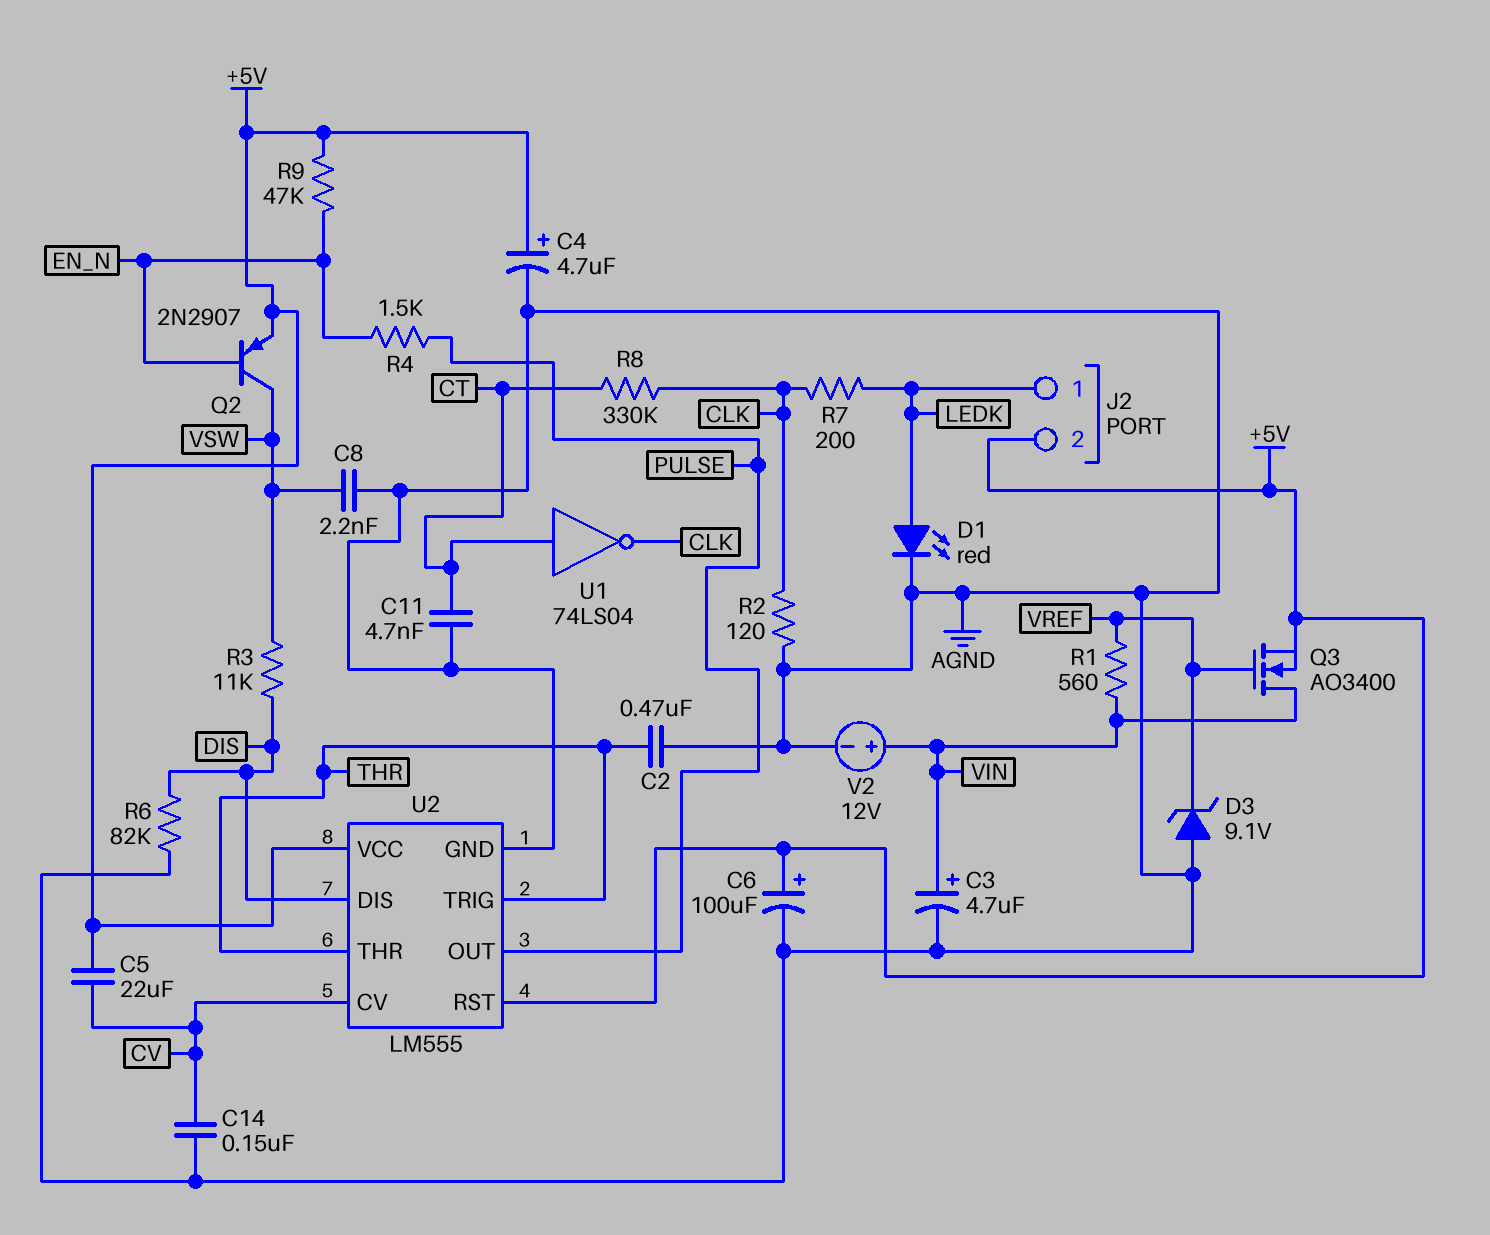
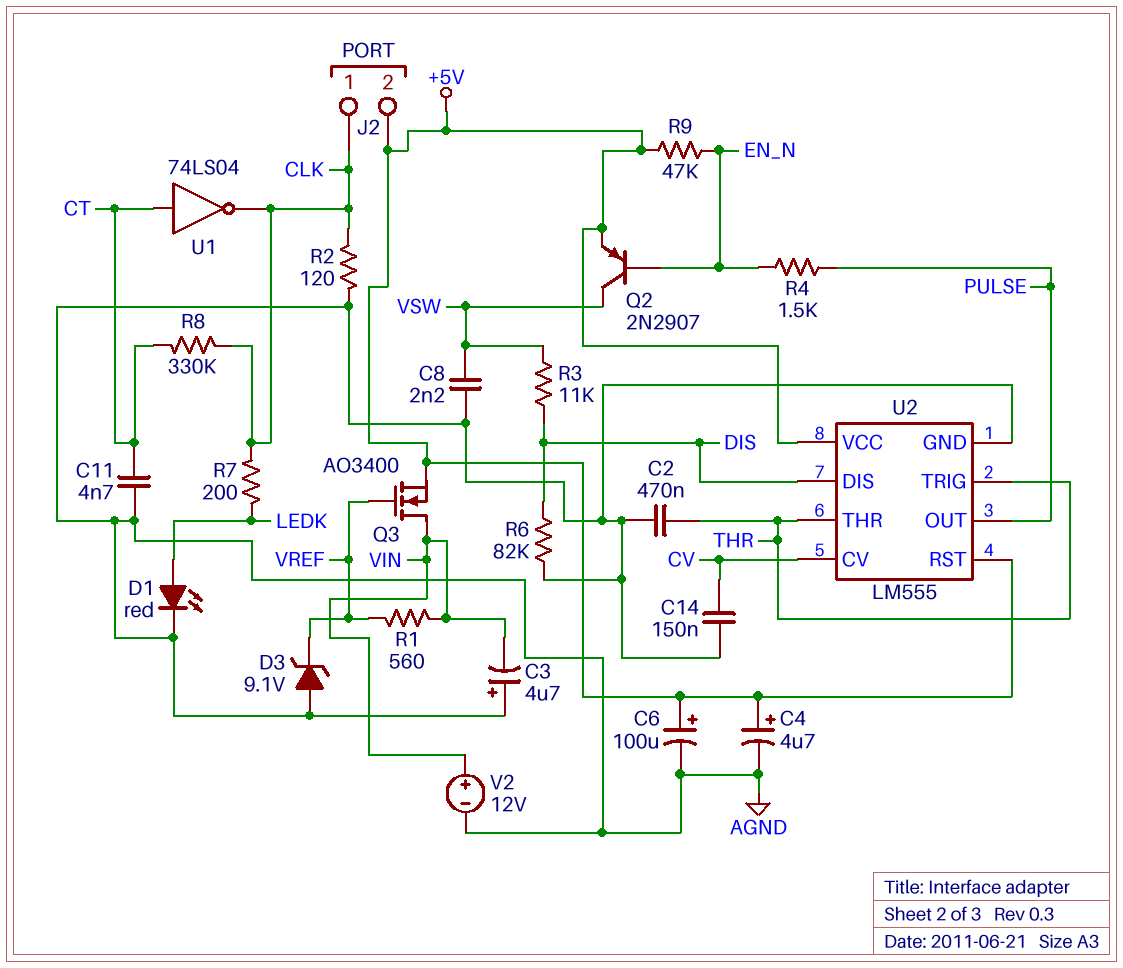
C3: 4.7uF (plus VIN, minus AGND) -> 4.7uF (plus AGND, minus VIN)
C5: 22uF (+5V, CV) -> none
J2 pin 1: LEDK -> CLK

